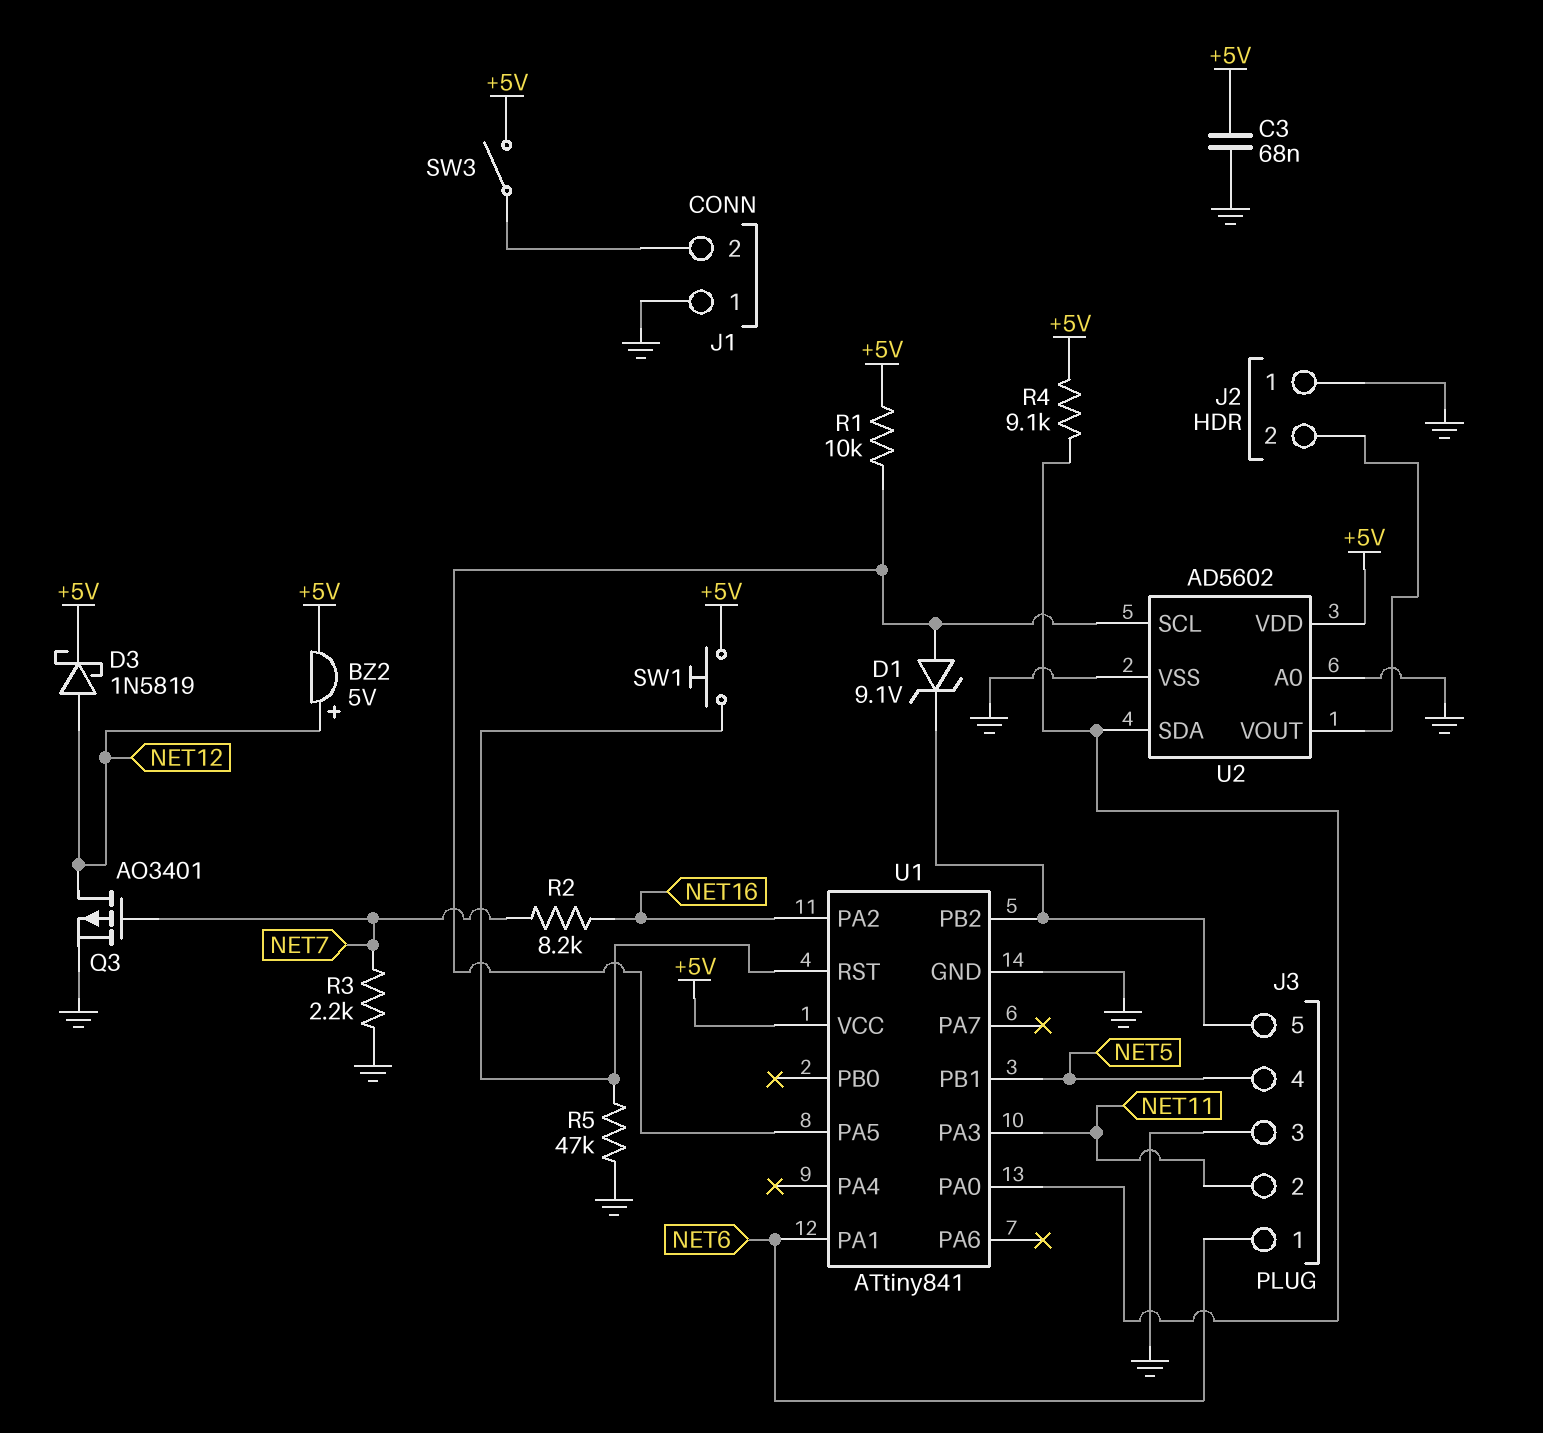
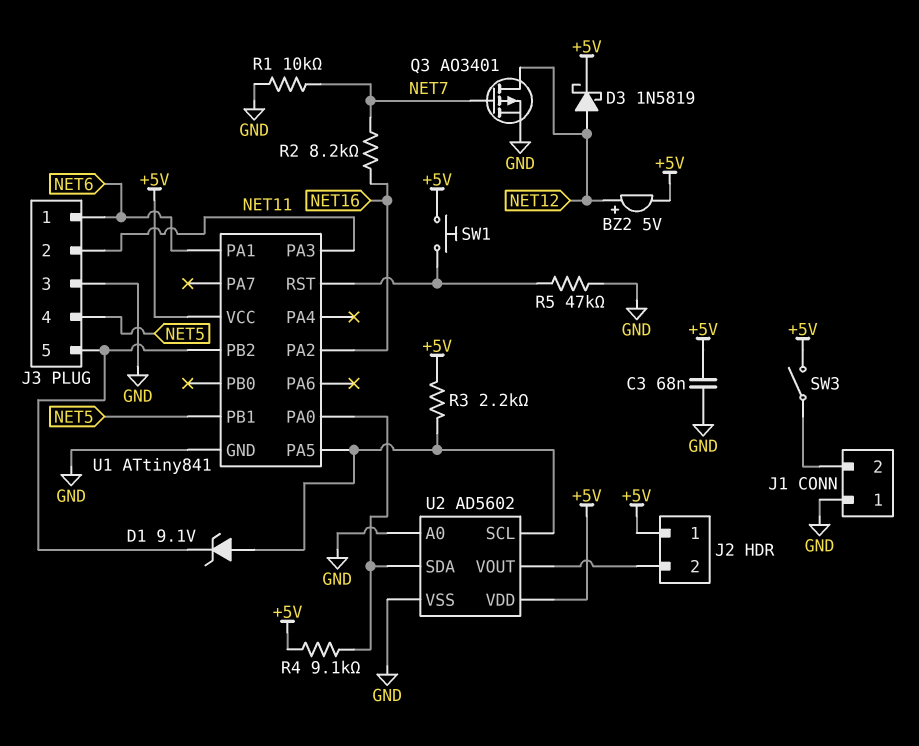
J2 pin 1: GND -> +5V
R1: 10k (+5V, U1/PA5) -> 10k (GND, NET7)
R3: 2.2k (GND, NET7) -> 2.2k (+5V, U1/PA5)

